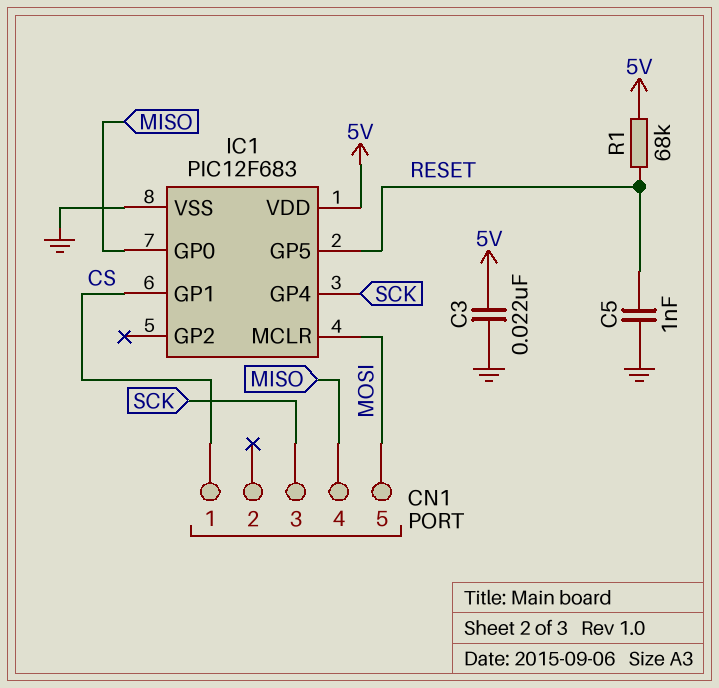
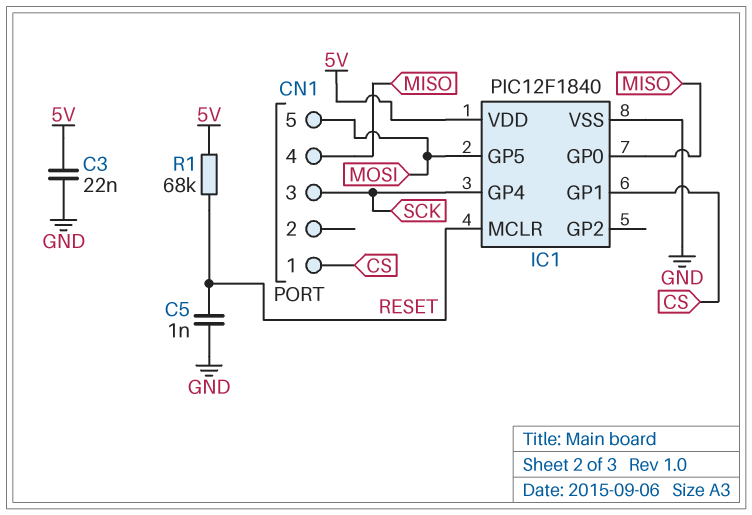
IC1: PIC12F683 -> PIC12F1840
IC1 pin GP5: RESET -> MOSI
IC1 pin MCLR: MOSI -> RESET

